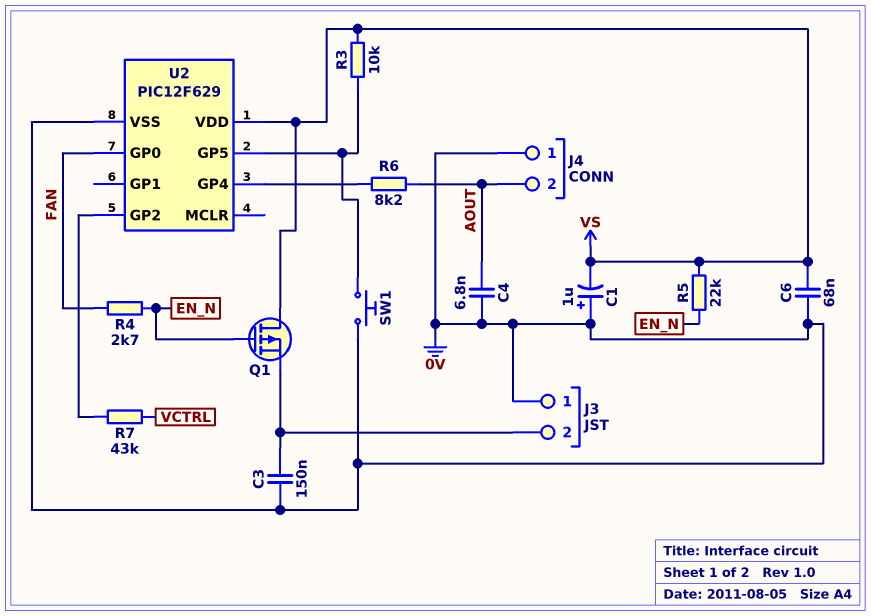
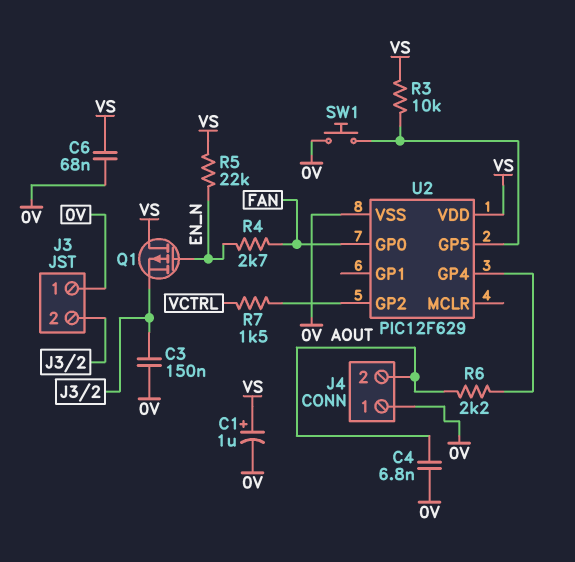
C1: 1uF (plus 0V, minus VS) -> 1uF (plus VS, minus 0V)
R6: 8.2k (AOUT, U2/GP4) -> 2.2k (AOUT, U2/GP4)
R7: 43k (U2/GP2, VCTRL) -> 1.5k (U2/GP2, VCTRL)

